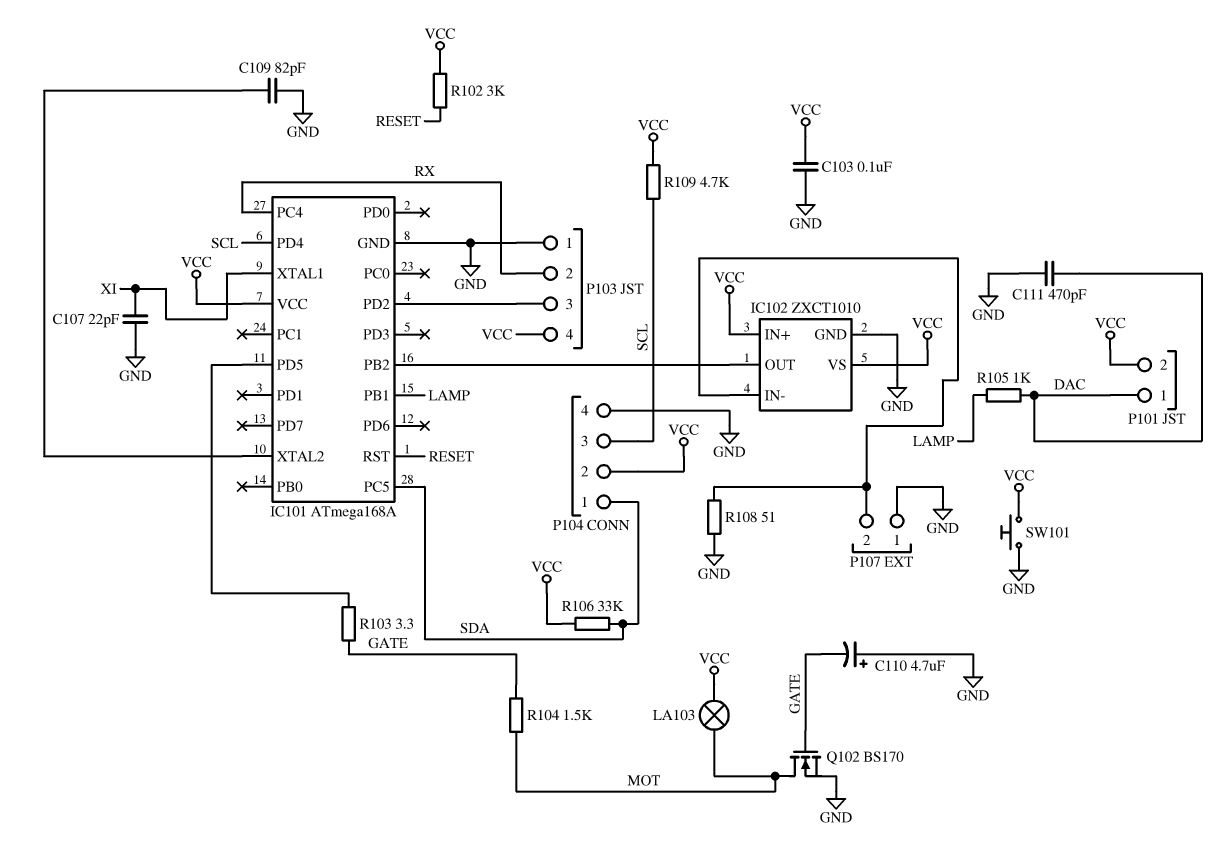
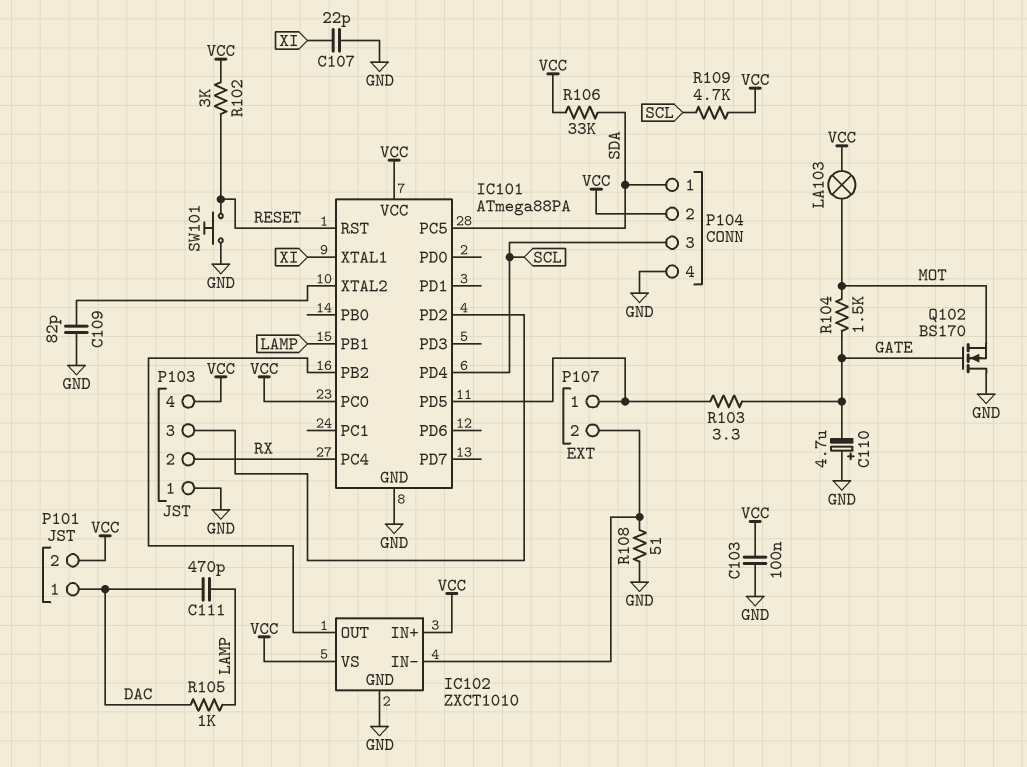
C111: 470pF (DAC, GND) -> 470pF (DAC, LAMP)
IC101: ATmega168A -> ATmega88PA
IC101 pin PC0: none -> VCC
P107 pin 1: GND -> IC101/PD5
Q102: NMOS BS170 (G GATE, D MOT, S GND) -> NMOS BS170 (G GATE, D GND, S MOT)
SW101: button (GND, VCC) -> button (GND, RESET)

